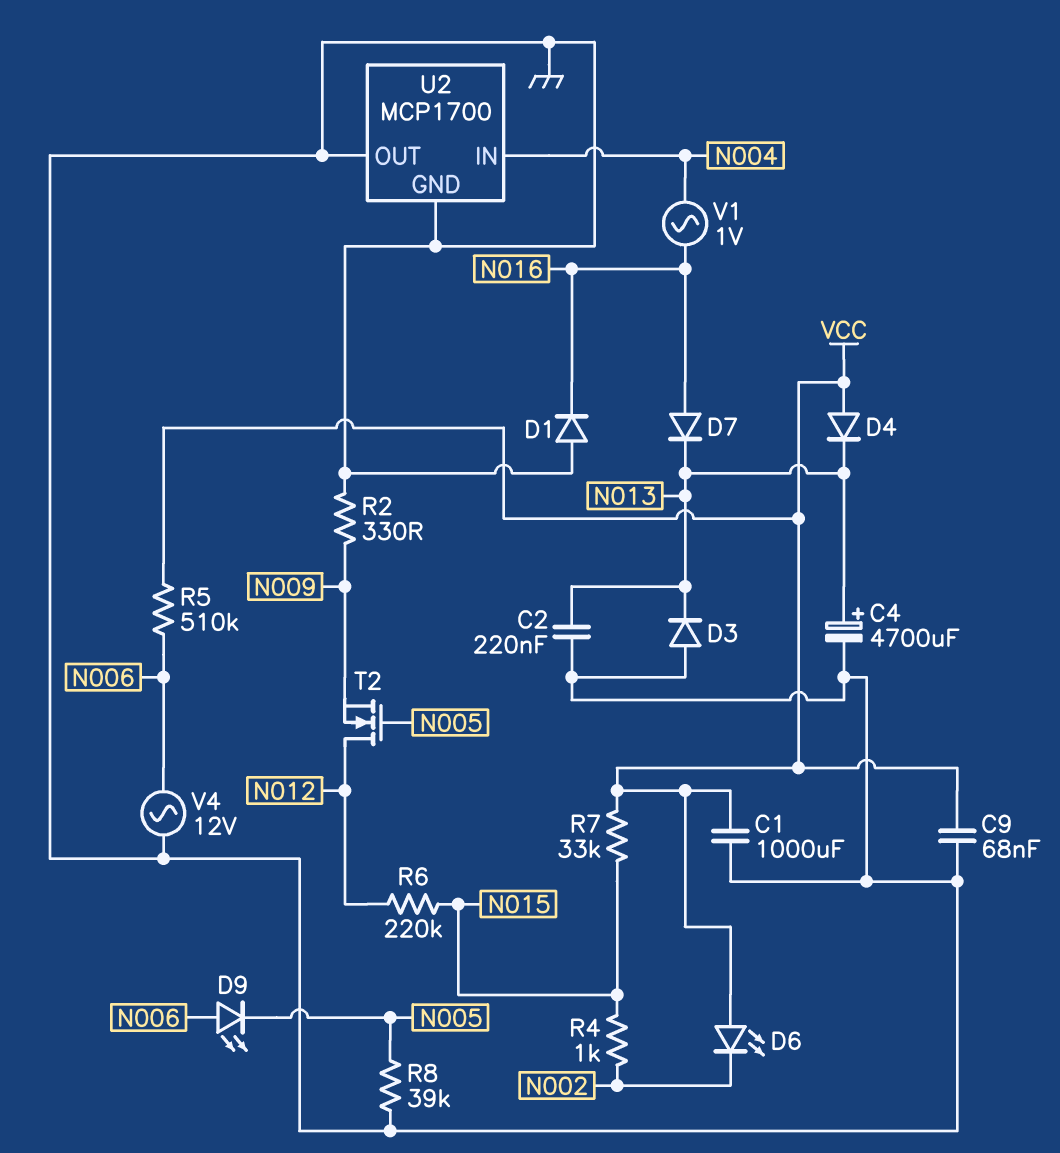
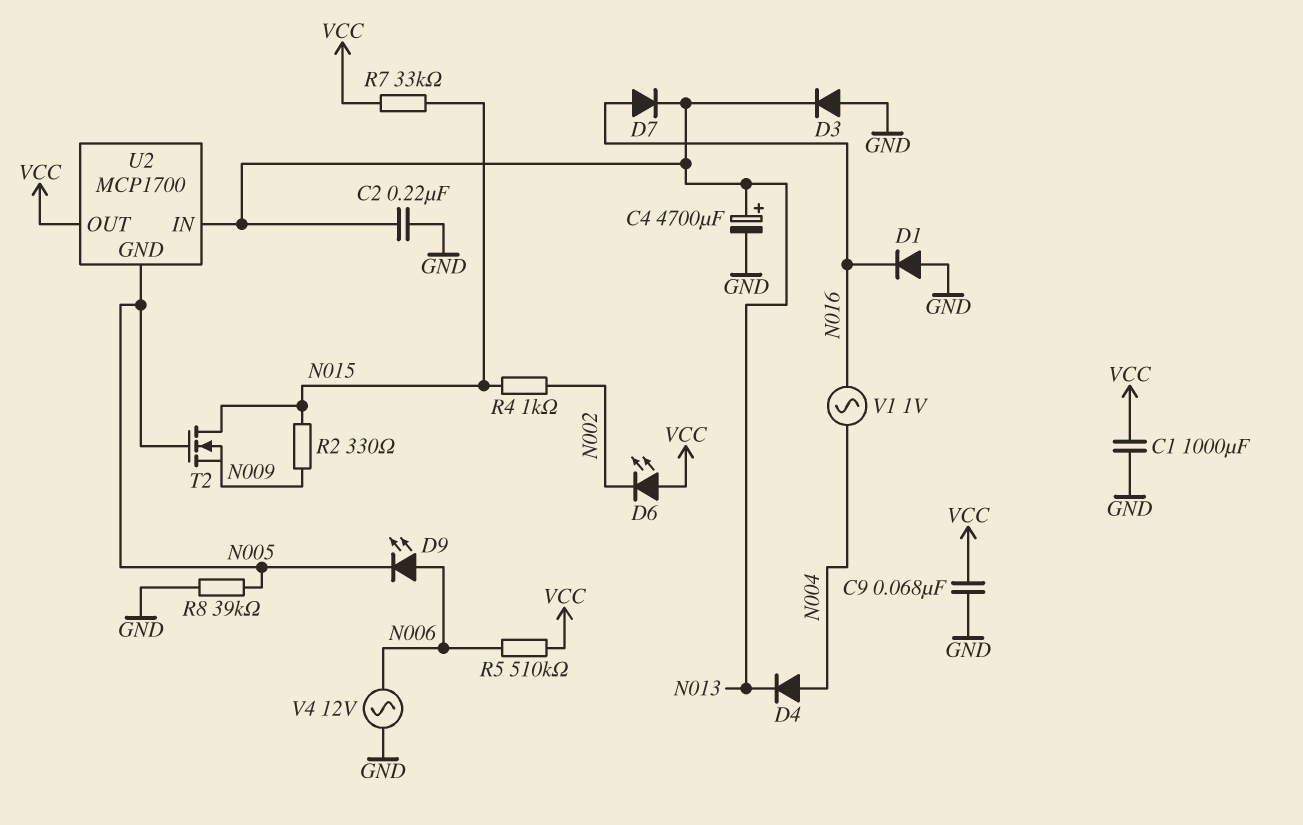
D4: diode (A VCC, K N013) -> diode (A N004, K N013)
R2: 330 (GND, N009) -> 330 (N009, N015)
R6: 220k (N012, N015) -> none
T2: NMOS (G N005, D N012, S N009) -> NMOS (G N005, D N015, S N009)
U2 pin GND: GND -> N005
U2 pin IN: N004 -> N013
U2 pin OUT: GND -> VCC

